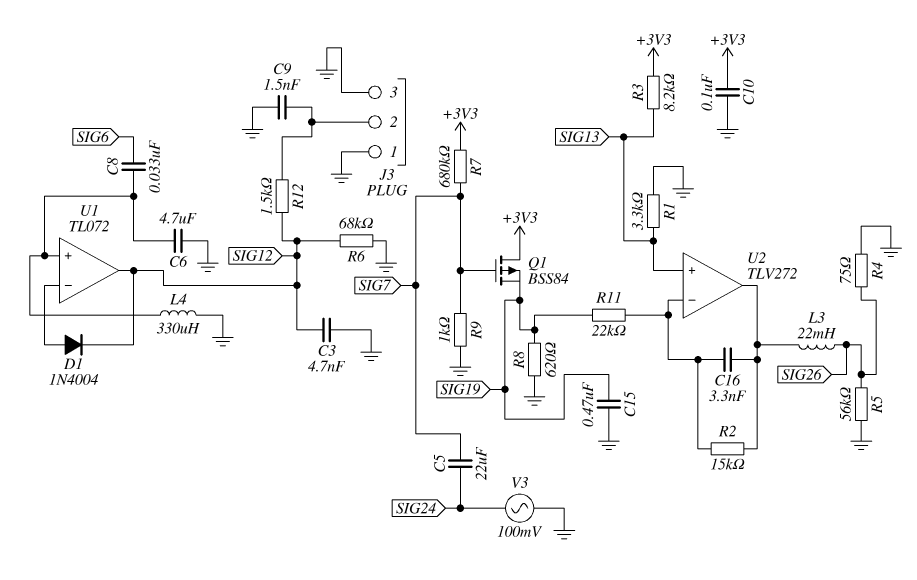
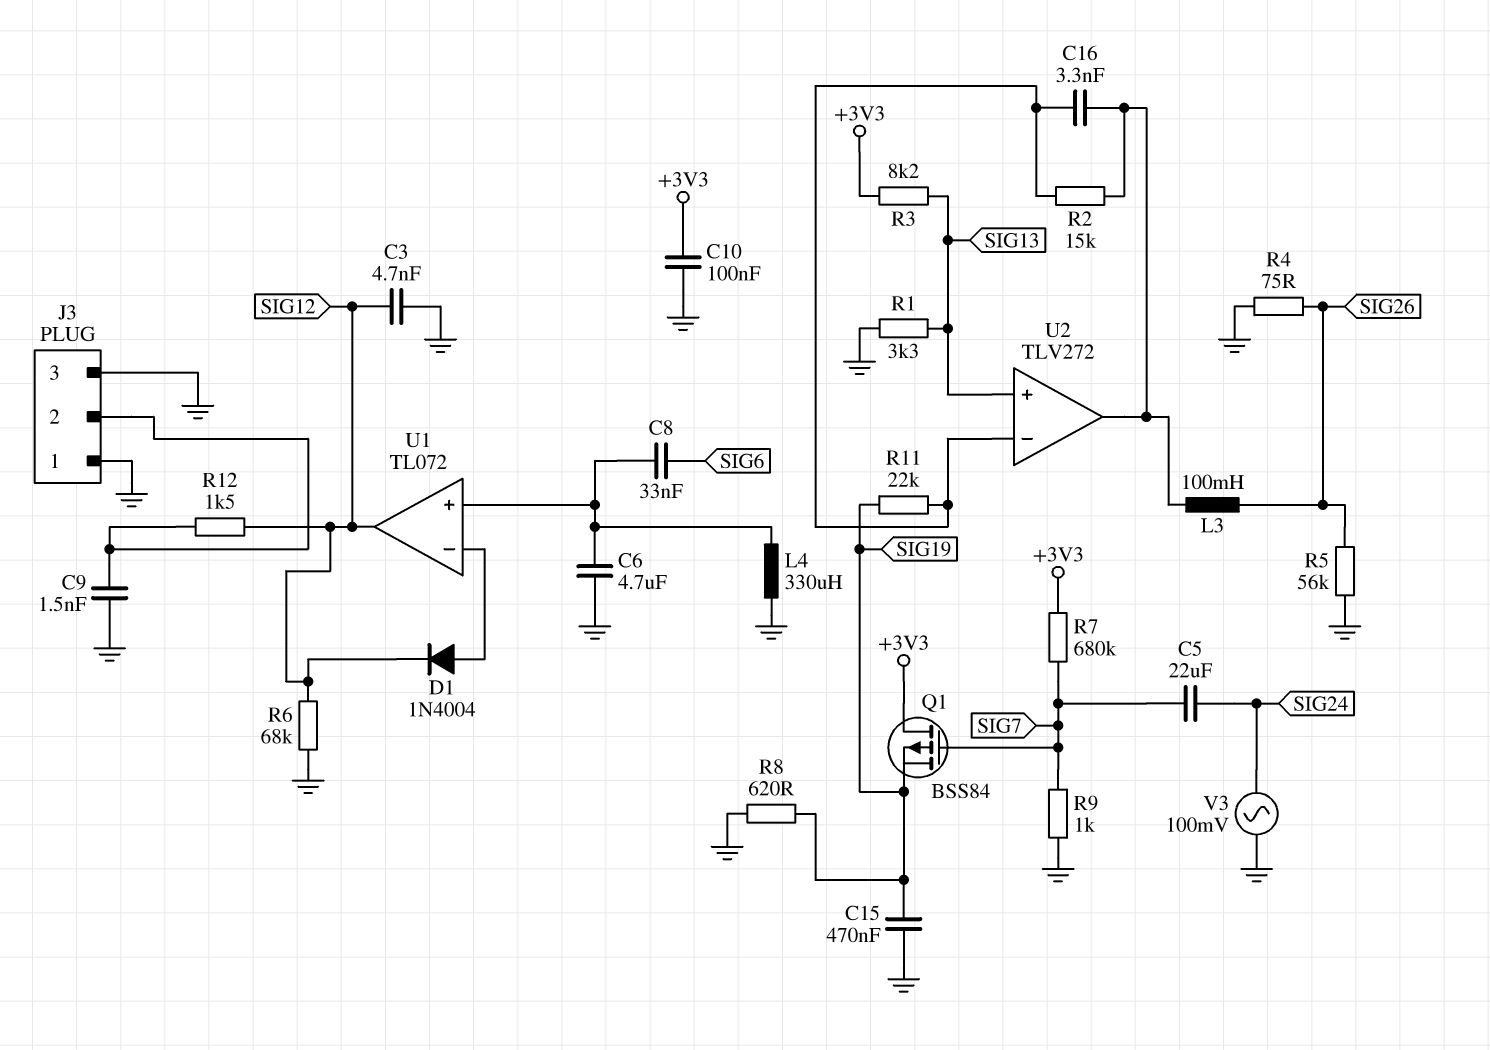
L3: 22mH (SIG26, U2/out) -> 100mH (SIG26, U2/out)

